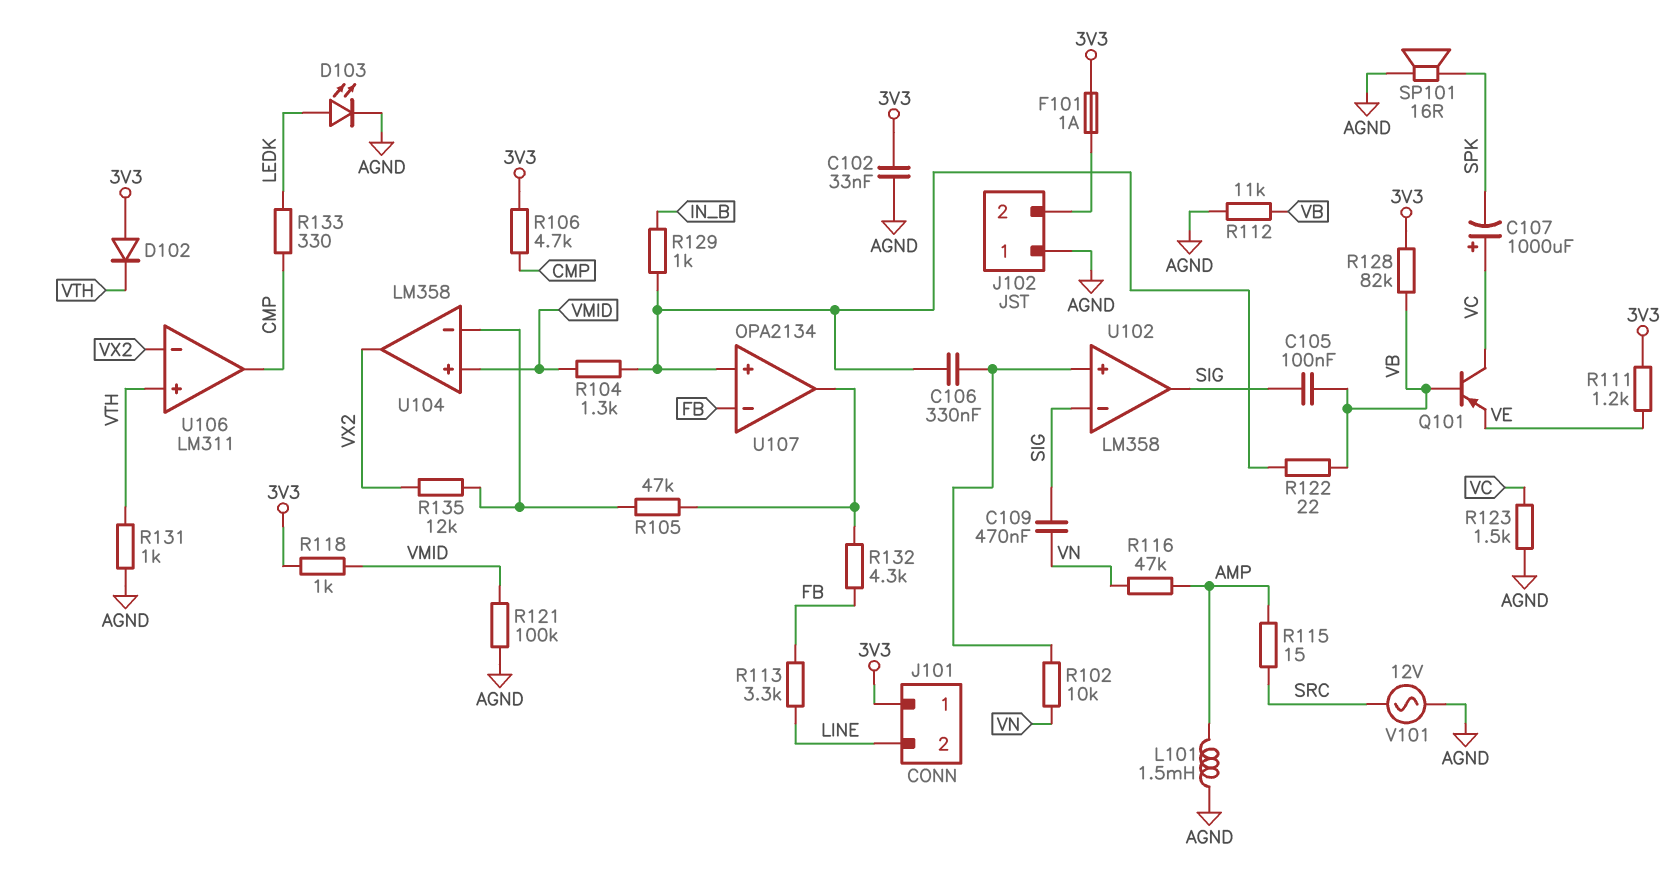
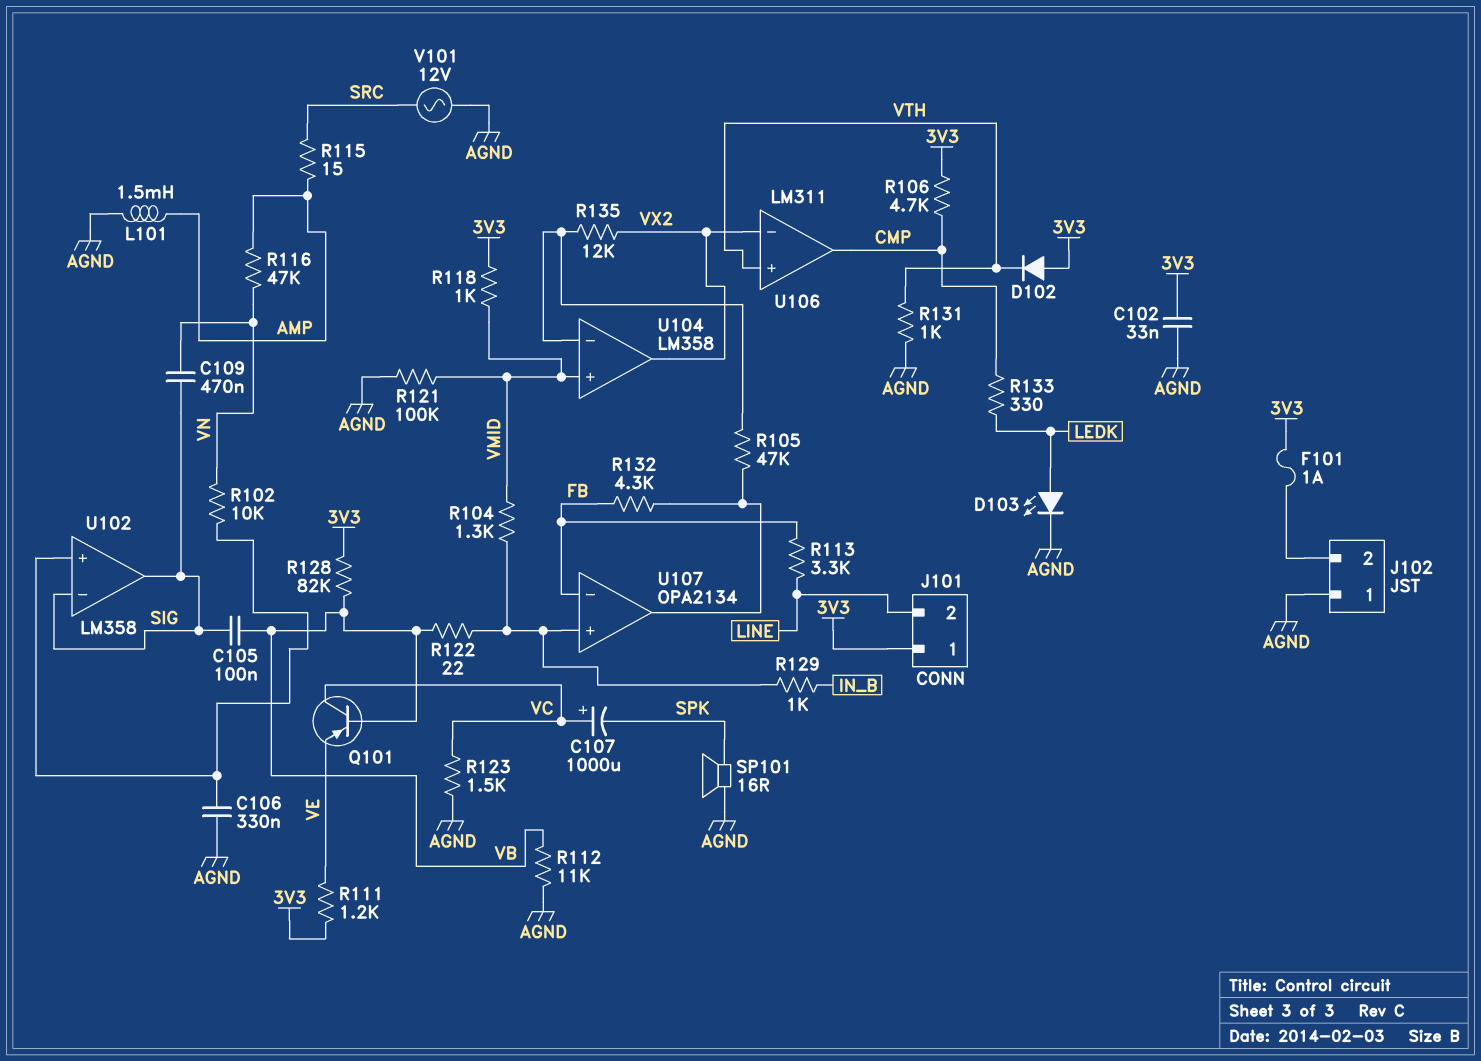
C106: 330nF (U102/in+, U107/in+) -> 330nF (AGND, U102/in+)

